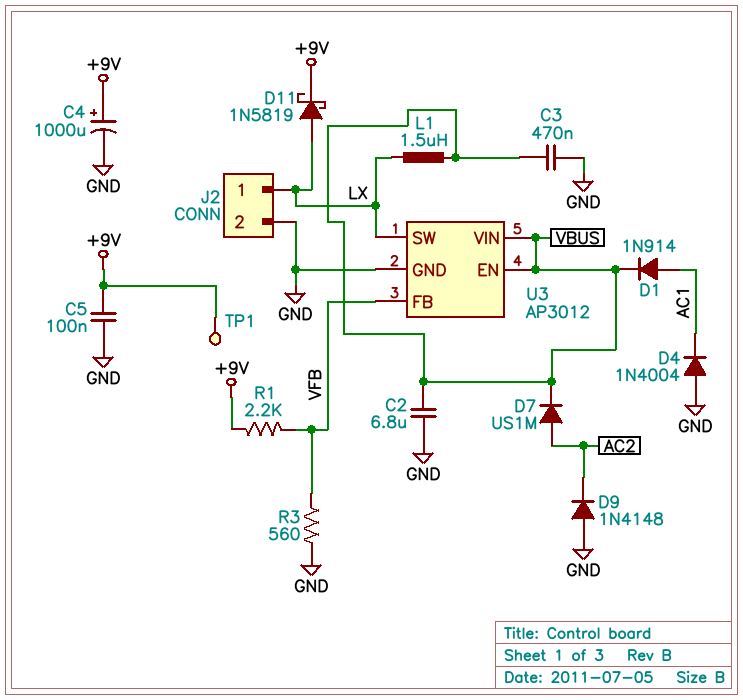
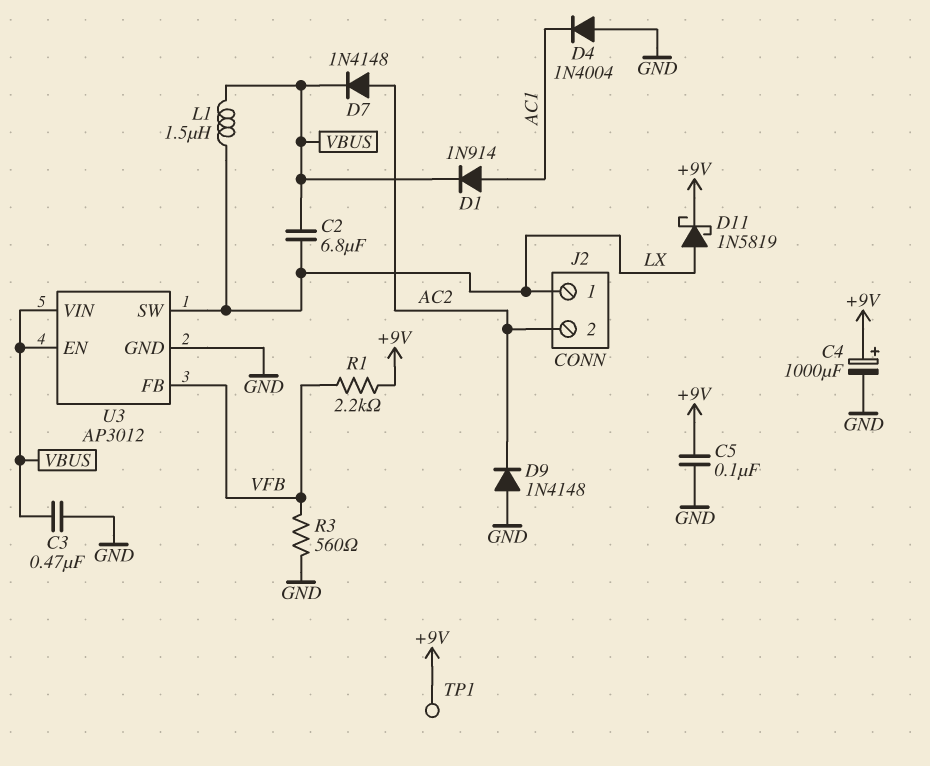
C2: 6.8uF (GND, VBUS) -> 6.8uF (LX, VBUS)
D7: diode US1M (A AC2, K VBUS) -> diode 1N4148 (A AC2, K VBUS)
J2 pin 2: GND -> AC2

